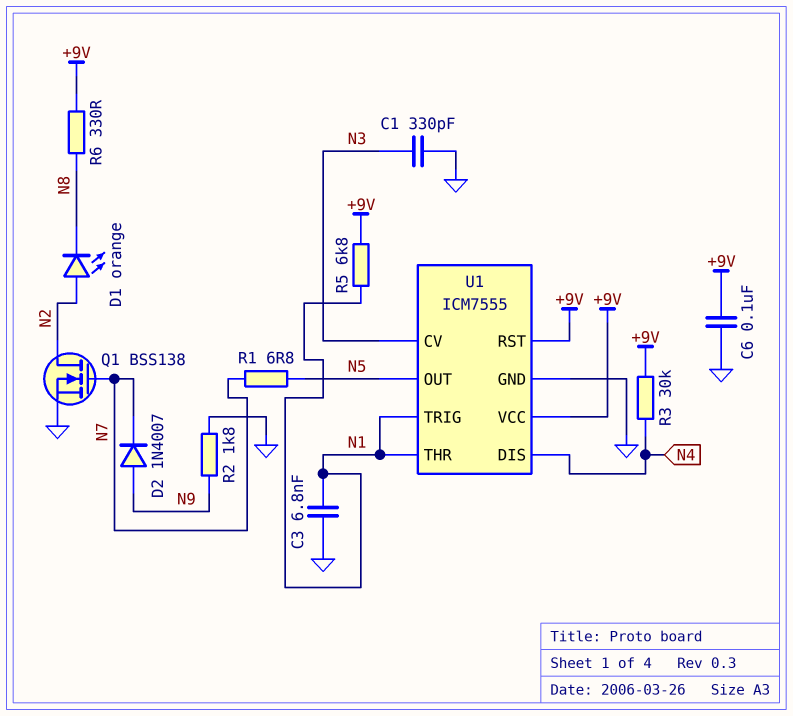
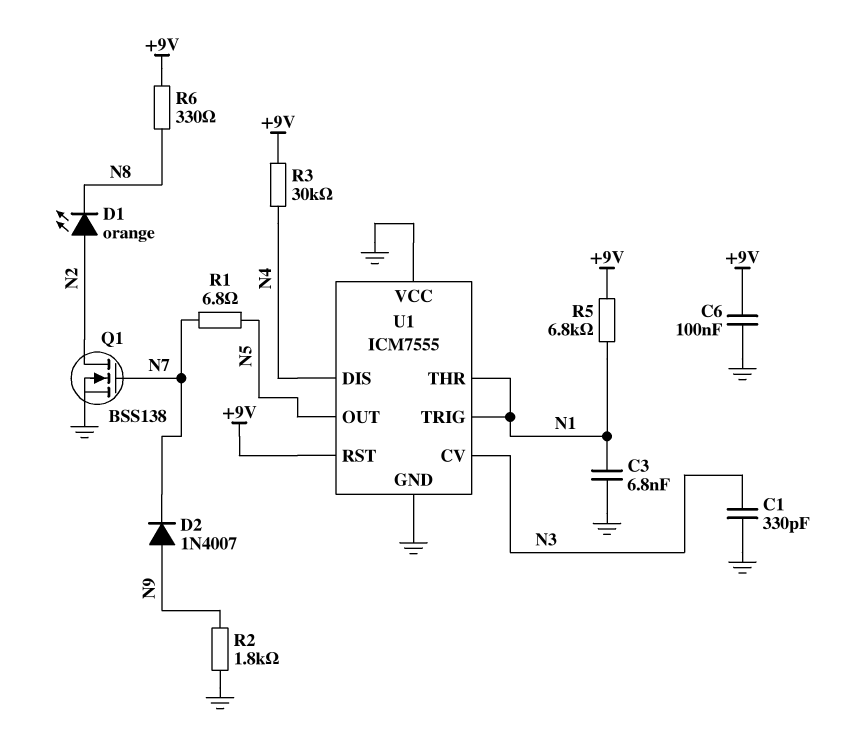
U1 pin VCC: +9V -> GND

